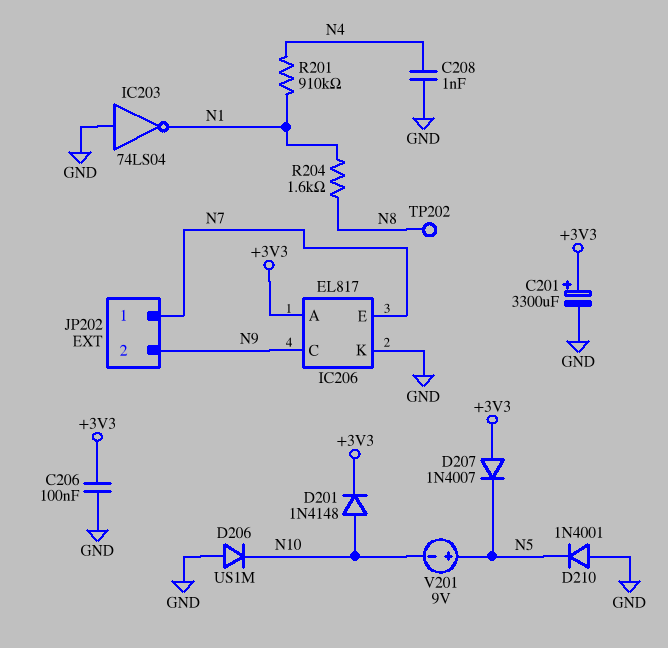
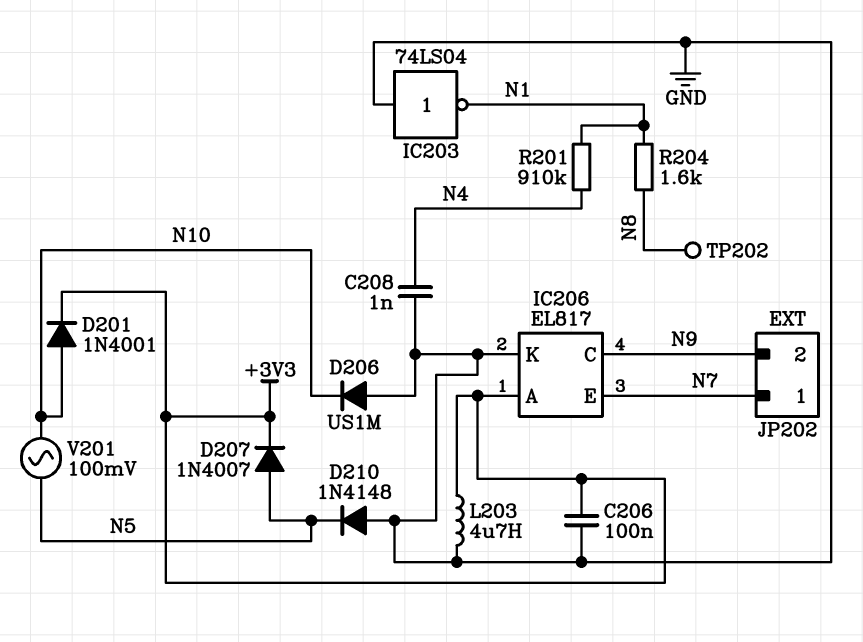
C201: 3300uF (plus +3V3, minus GND) -> none
D201: diode 1N4148 (A N10, K +3V3) -> diode 1N4001 (A N10, K +3V3)
D207: diode 1N4007 (A +3V3, K N5) -> diode 1N4007 (A N5, K +3V3)
D210: diode 1N4001 (A GND, K N5) -> diode 1N4148 (A GND, K N5)
L203: none -> 4.7uH (+3V3, GND)
V201: 9V (plus N5, minus N10) -> AC 100mV (N5, N10)

